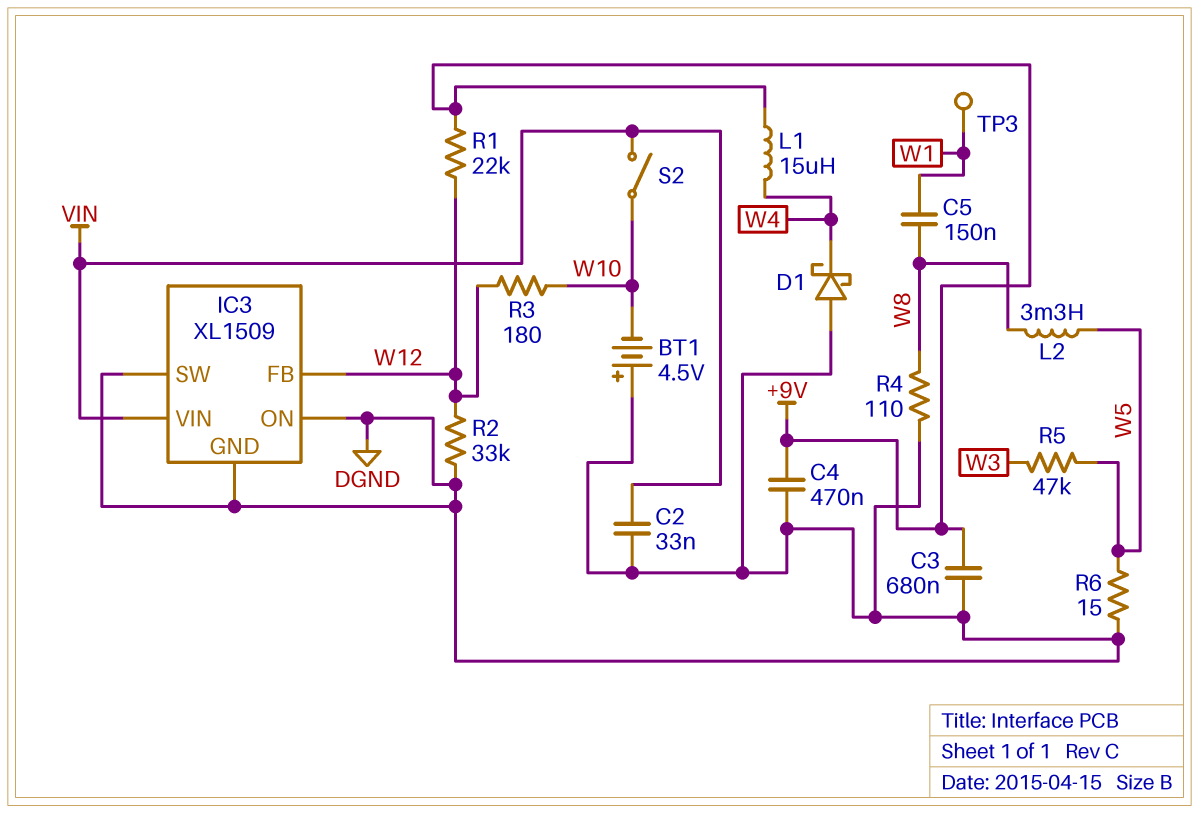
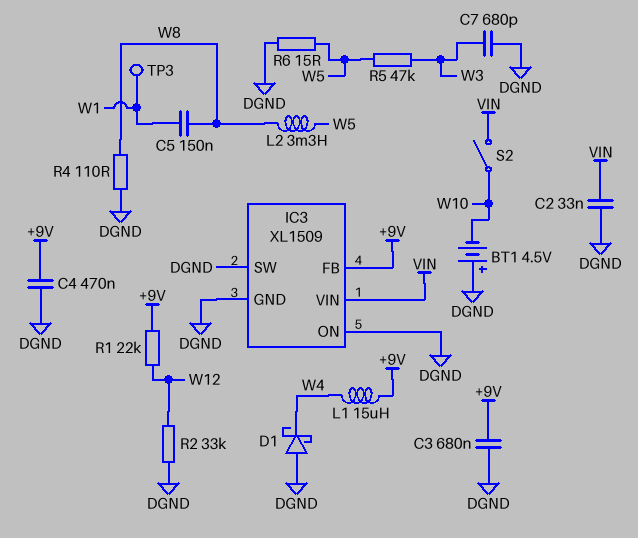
C7: none -> 680pF (DGND, W3)
IC3 pin FB: W12 -> +9V
R3: 180 (W10, W12) -> none

